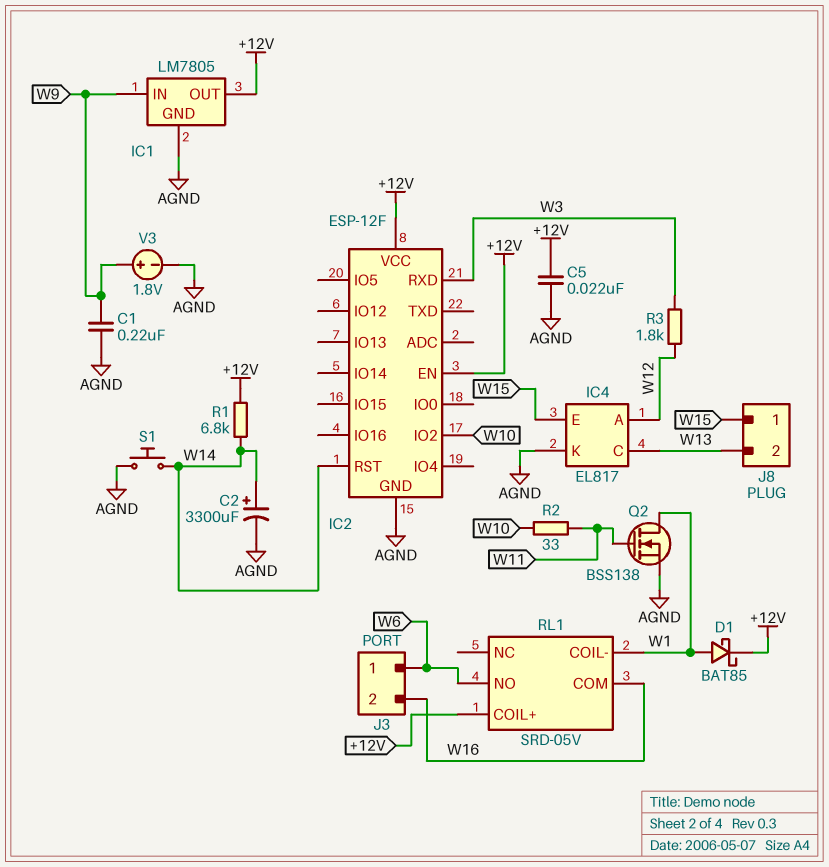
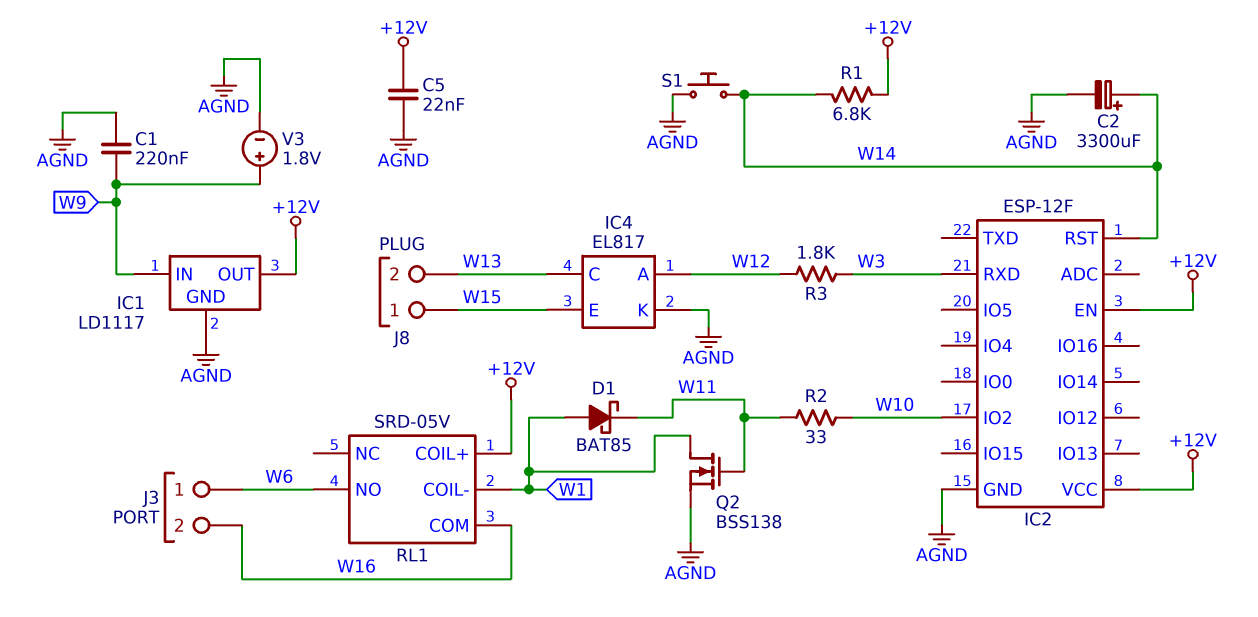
D1: schottky BAT85 (A W1, K +12V) -> schottky BAT85 (A W1, K W11)
IC1: LM7805 -> LD1117

